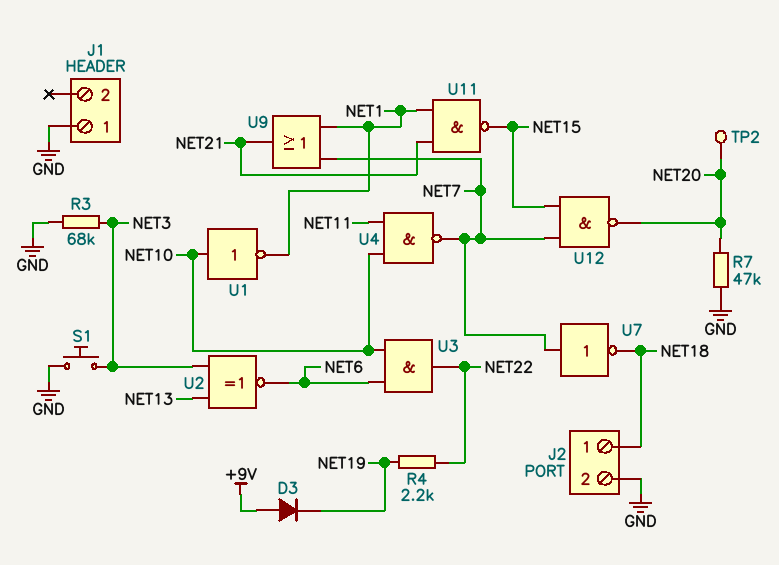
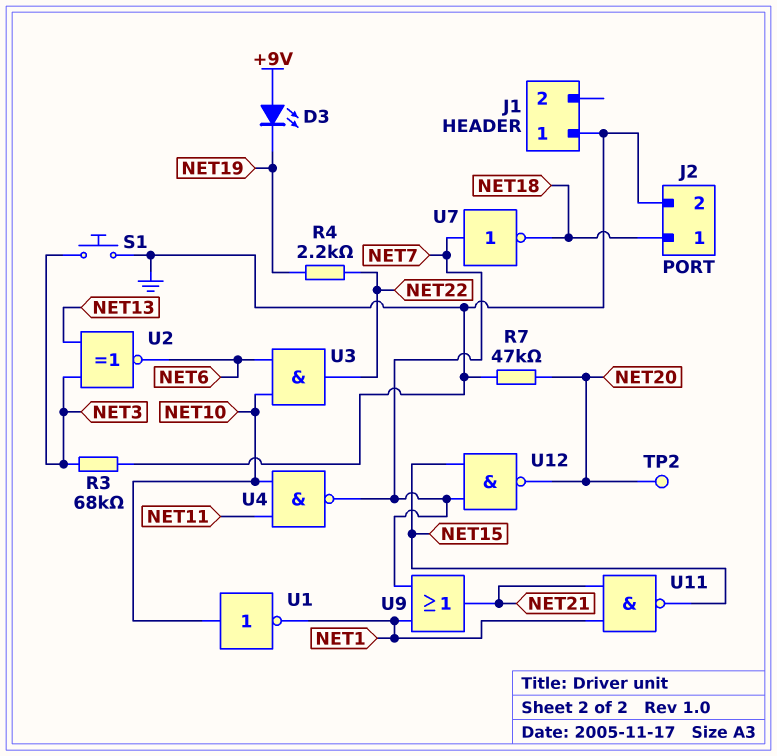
D3: diode (A +9V, K NET19) -> LED (A +9V, K NET19)

